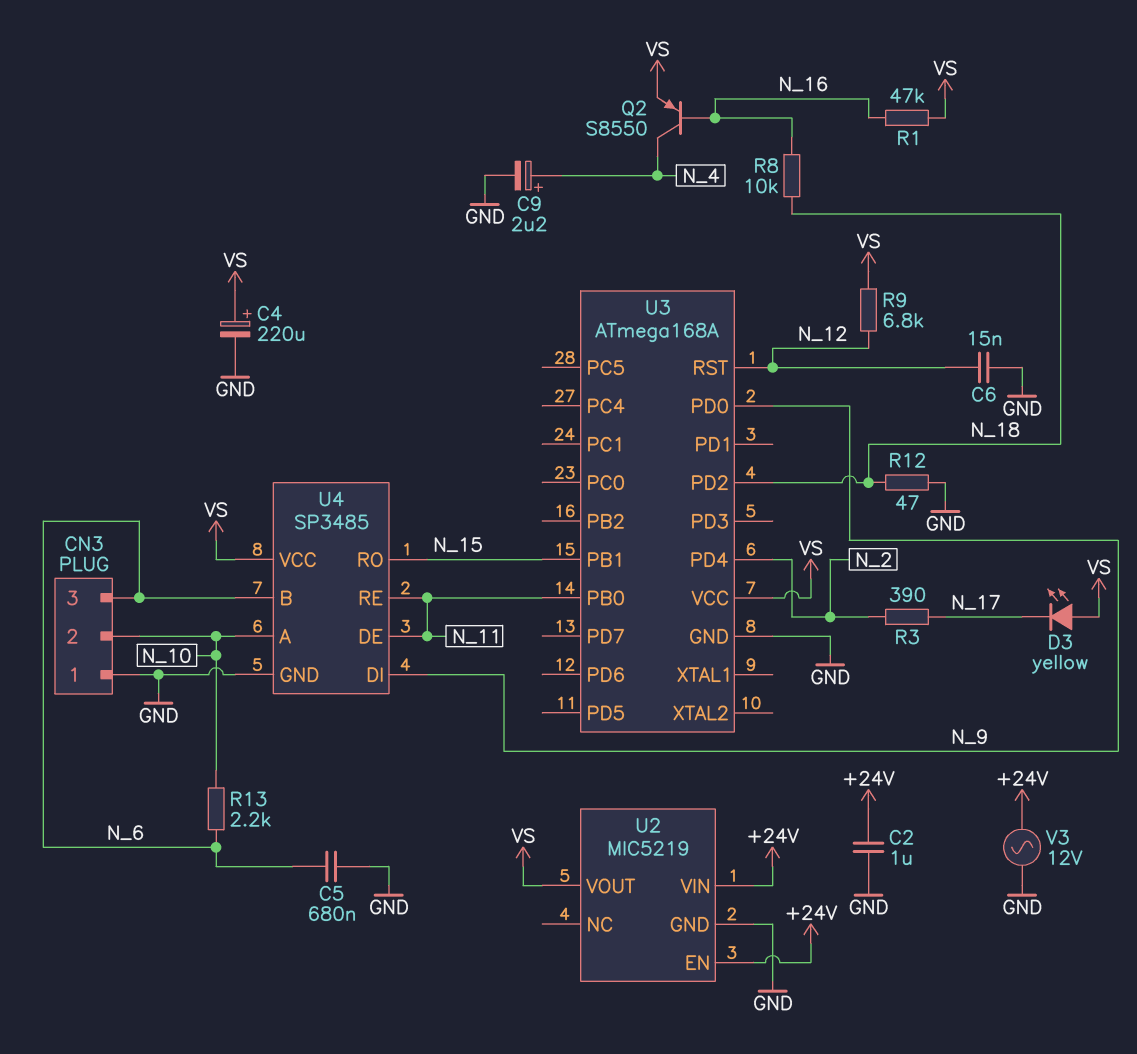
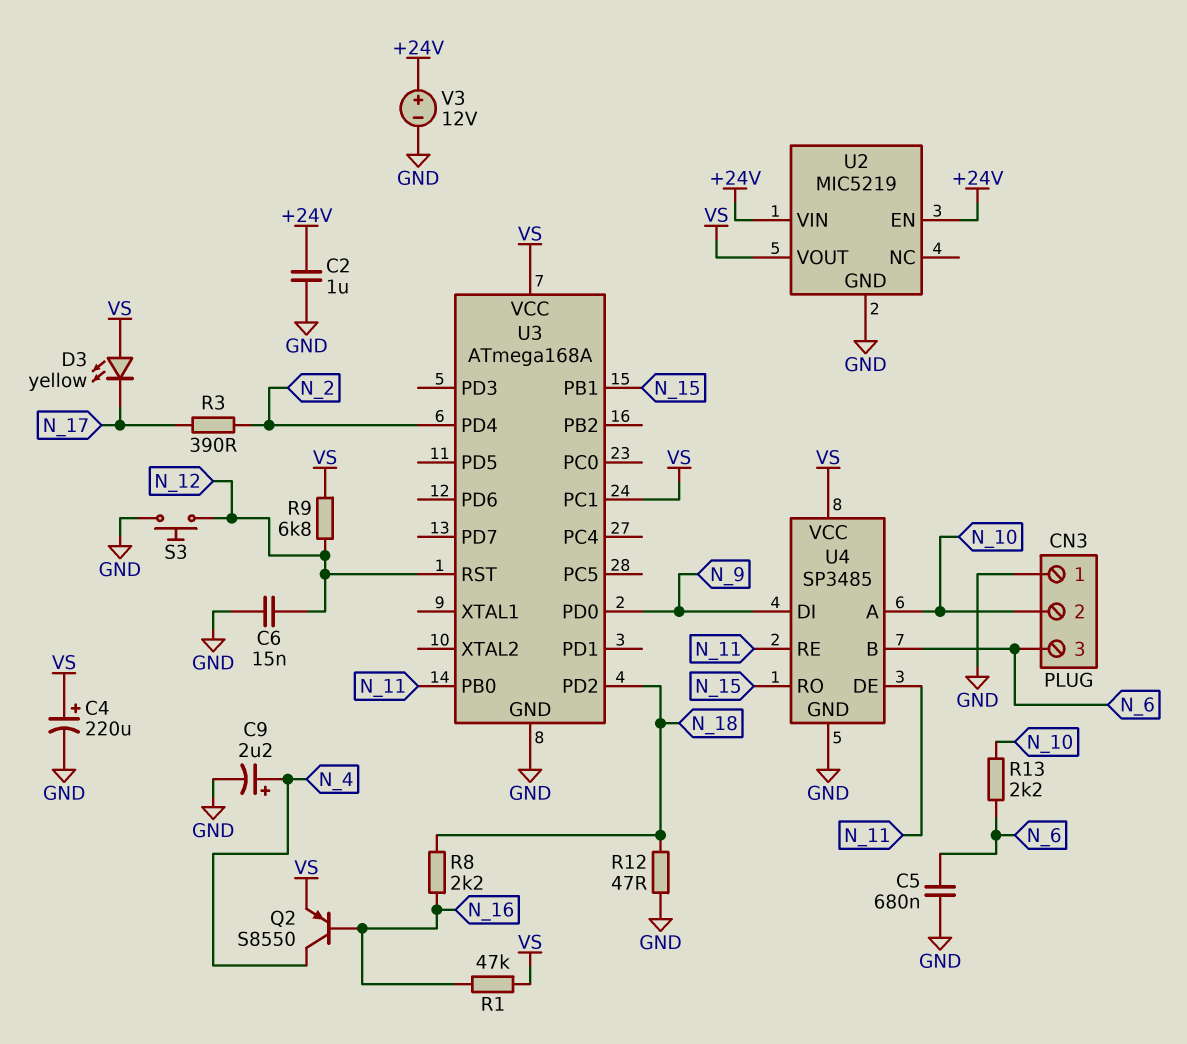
R8: 10k (N_16, N_18) -> 2.2k (N_16, N_18)
S3: none -> button (GND, N_12)
U3 pin PC1: none -> VS
V3: AC 12V (+24V, GND) -> 12V (plus +24V, minus GND)

